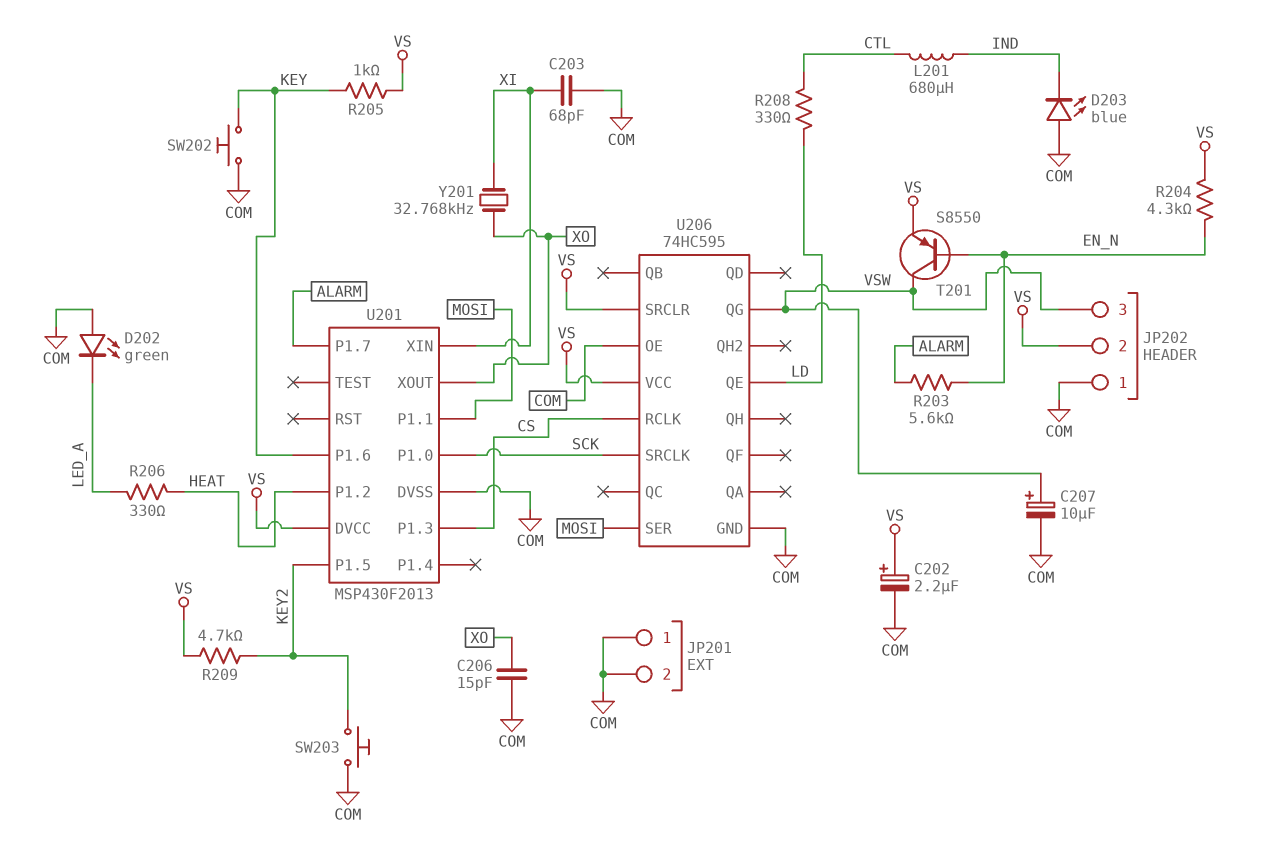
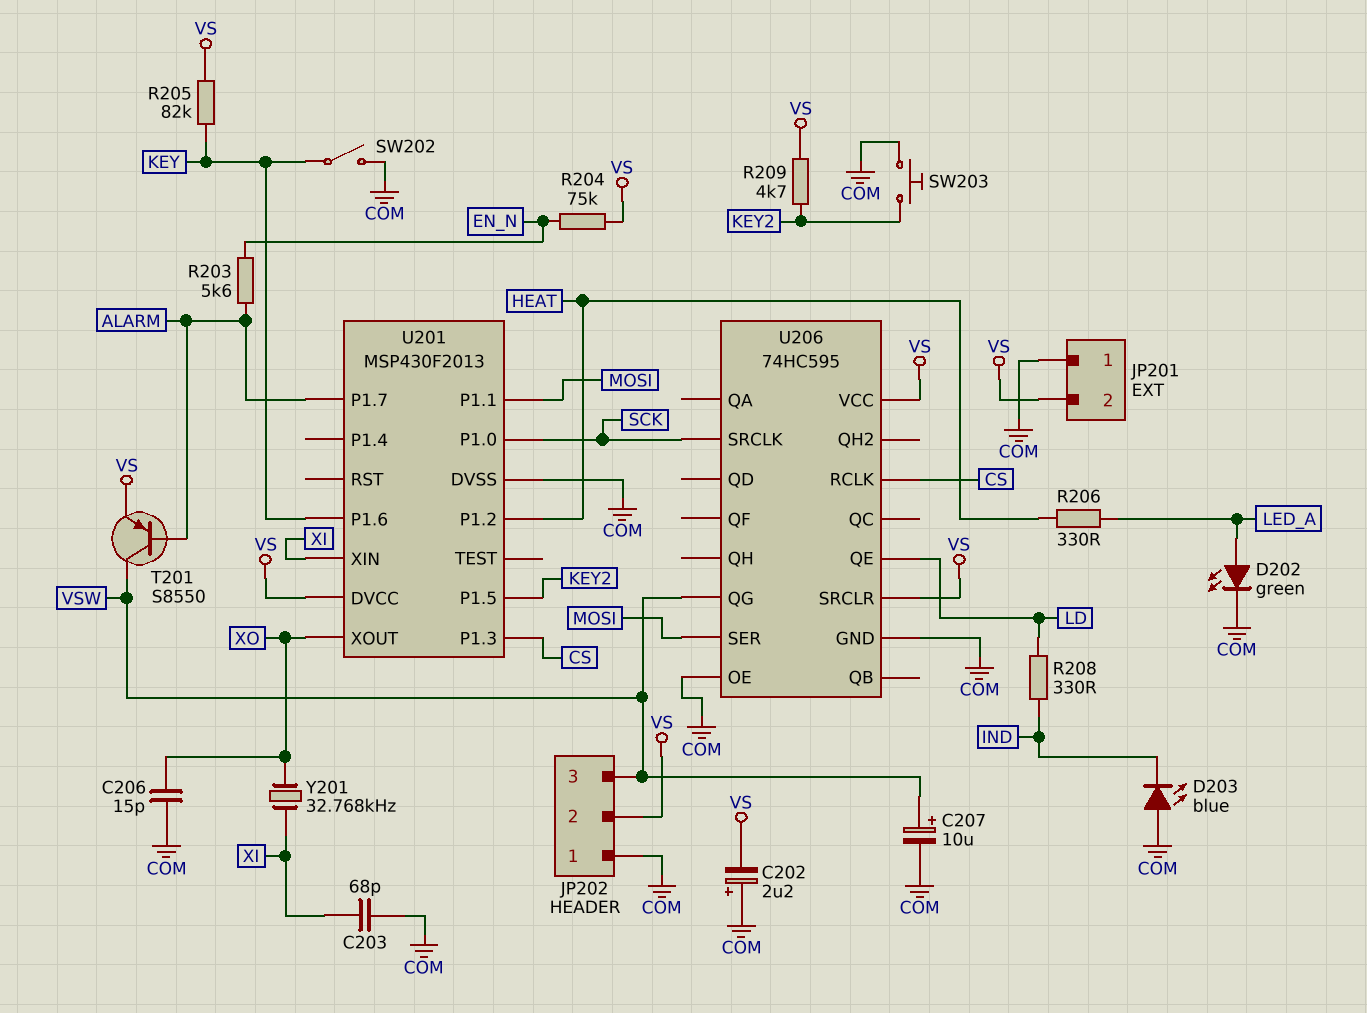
C202: 2.2uF (plus VS, minus COM) -> 2.2uF (plus COM, minus VS)
D202: LED green (A COM, K LED_A) -> LED green (A LED_A, K COM)
JP201 pin 2: COM -> VS
L201: 680uH (CTL, IND) -> none
R204: 4.3k (EN_N, VS) -> 75k (EN_N, VS)
R205: 1k (KEY, VS) -> 82k (KEY, VS)
R208: 330 (CTL, LD) -> 330 (IND, LD)
SW202: button (COM, KEY) -> switch (COM, KEY)
T201: PNP S8550 (B EN_N, C VSW, E VS) -> PNP S8550 (B ALARM, C VSW, E VS)

